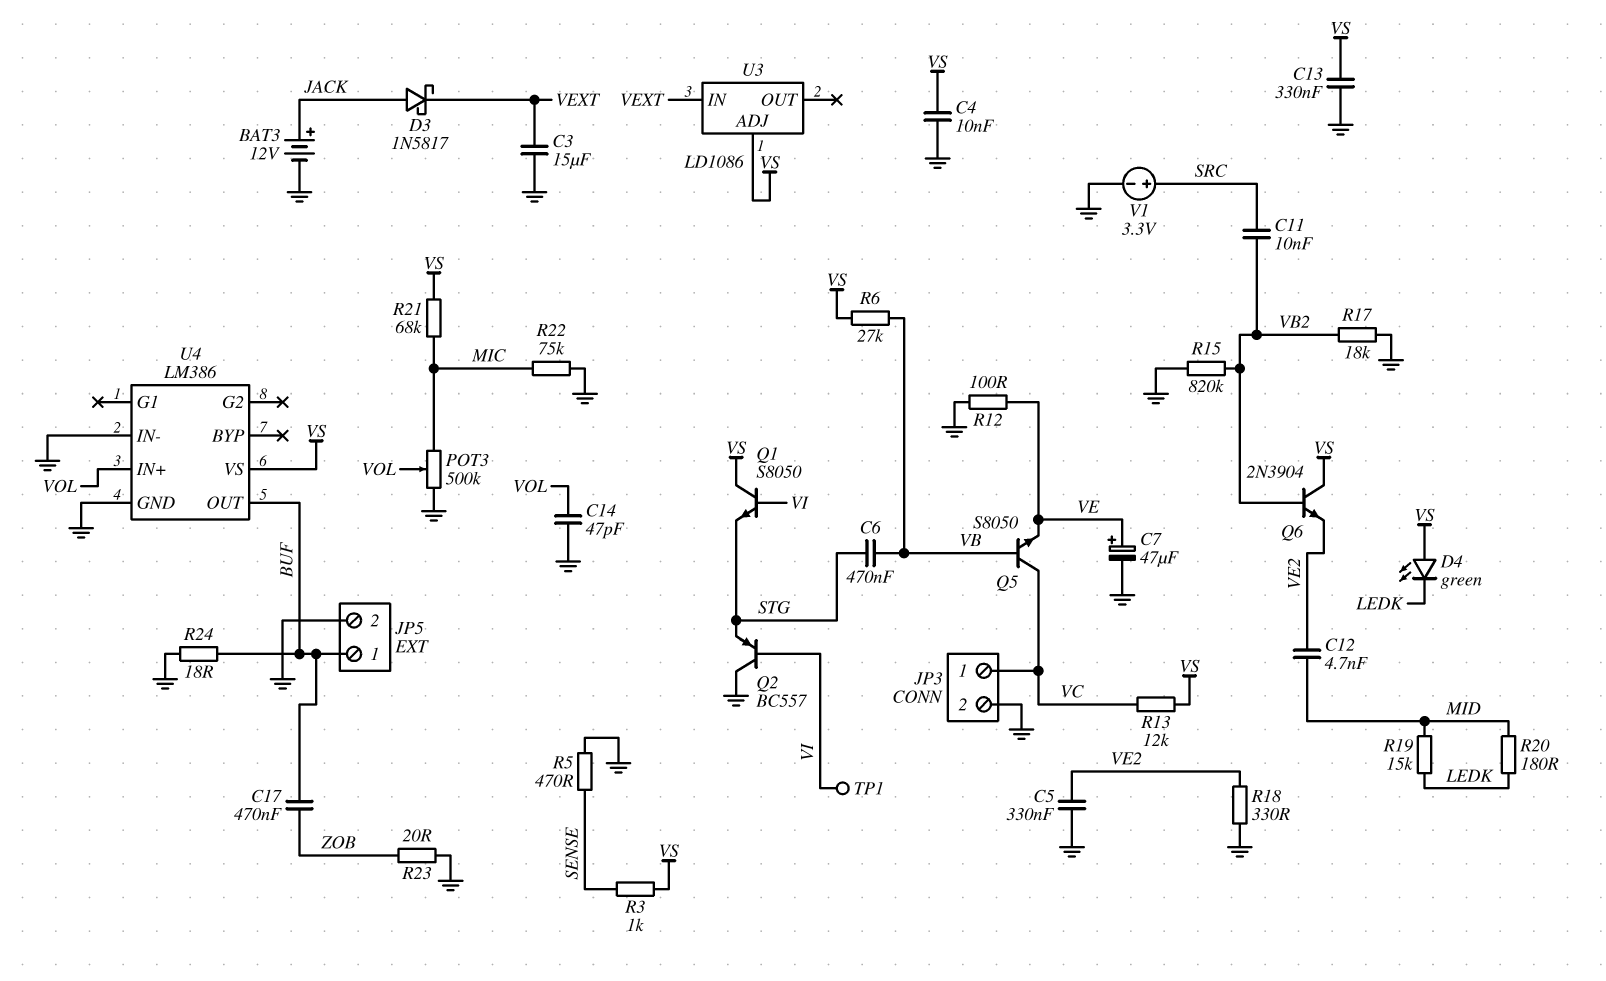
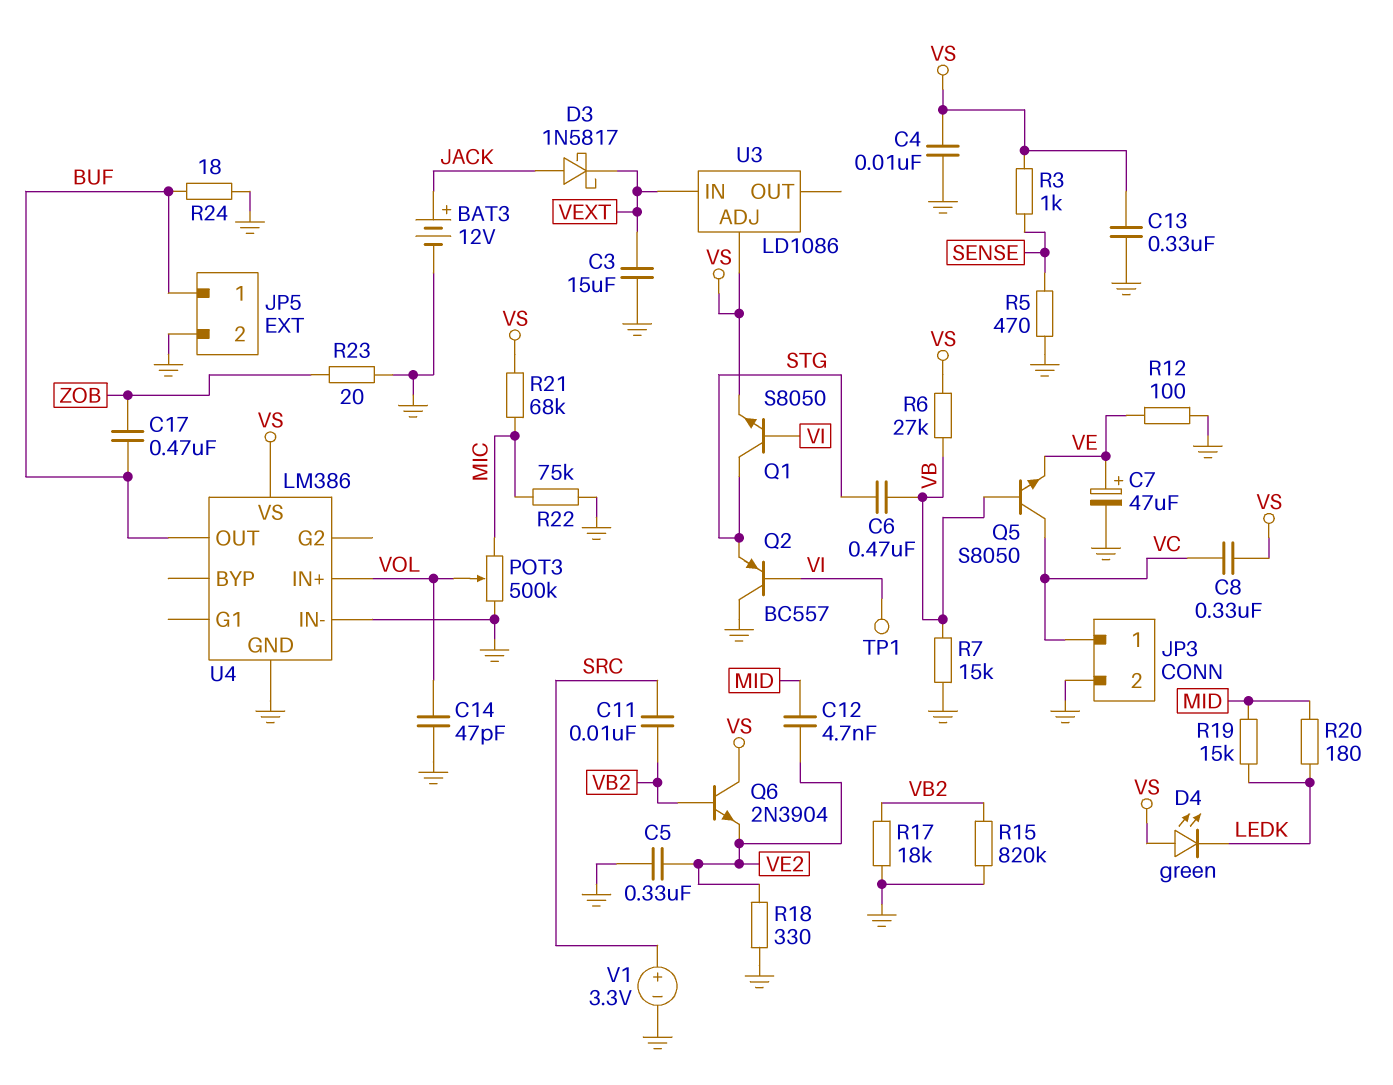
C8: none -> 330nF (VC, VS)
Q1: NPN S8050 (B VI, C VS, E STG) -> NPN S8050 (B VI, C STG, E VS)
R7: none -> 15k (GND, VB)
R13: 12k (VC, VS) -> none

